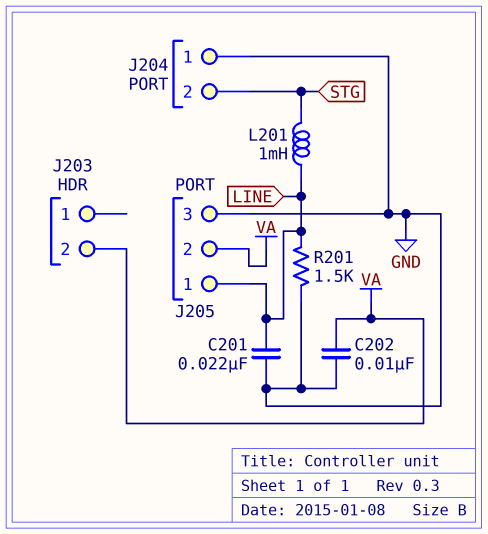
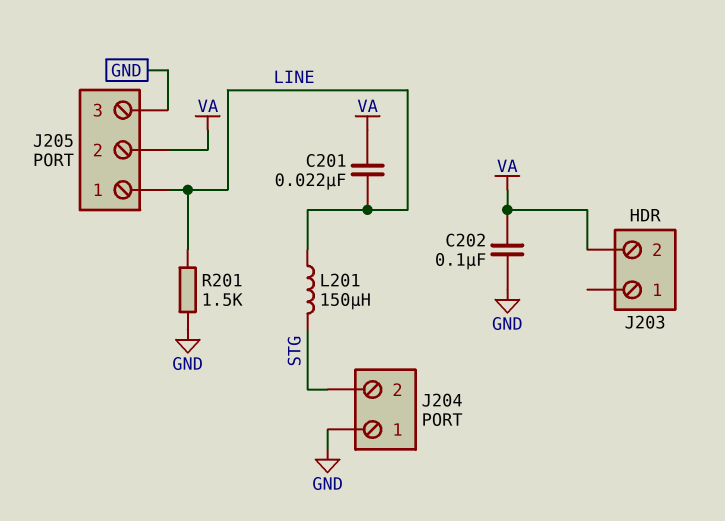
C201: 22nF (GND, LINE) -> 22nF (LINE, VA)
C202: 10nF (GND, VA) -> 100nF (GND, VA)
L201: 1mH (LINE, STG) -> 150uH (LINE, STG)

